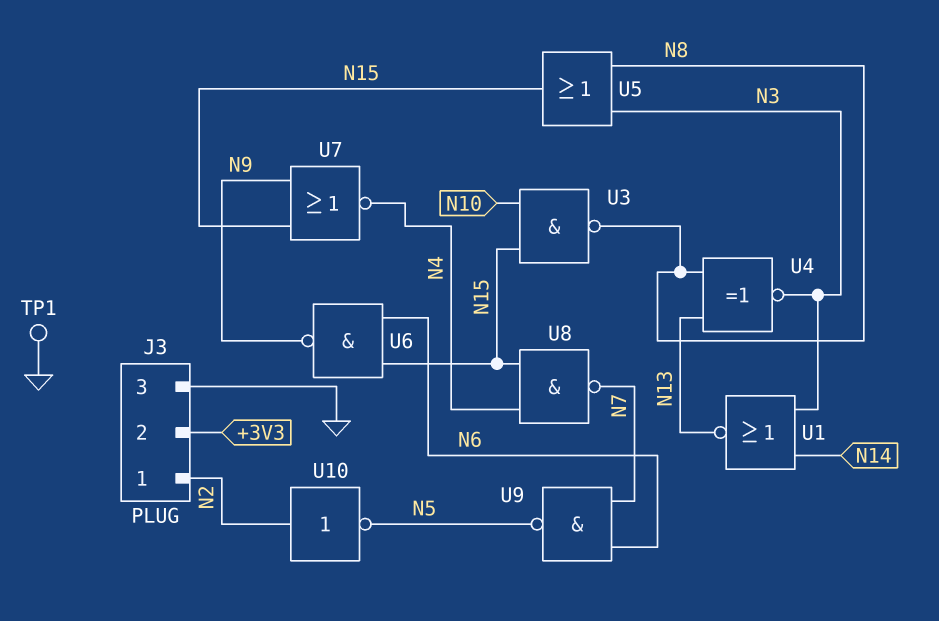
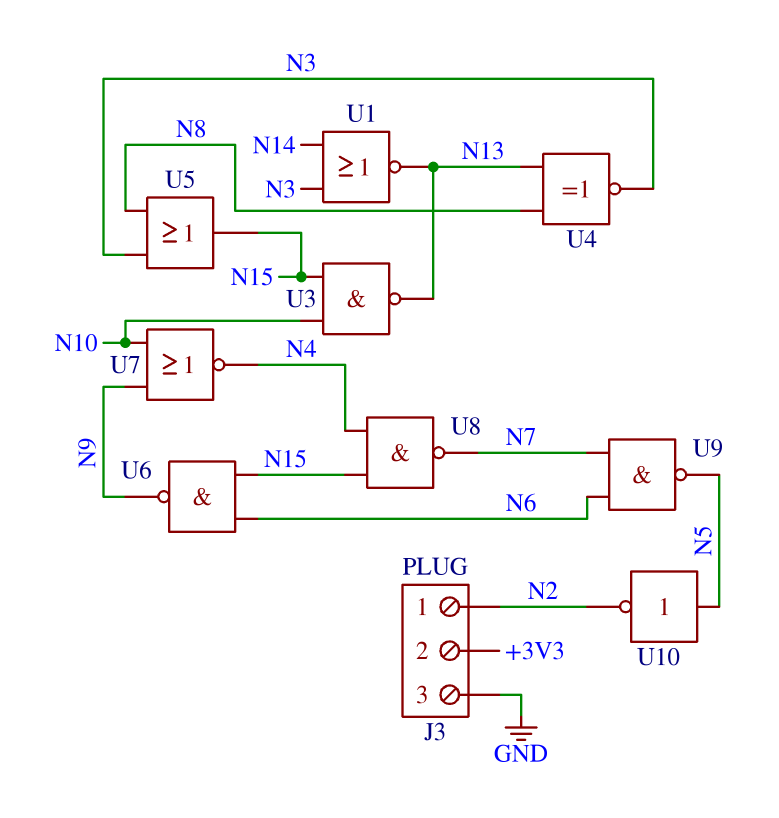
TP1: test point (GND) -> none
U3: NAND (in N10, in N15, out N8) -> NAND (in N10, in N15, out N13)
U7: NOR (in N9, in N15, out N4) -> NOR (in N9, in N10, out N4)
U10: NOT (in N2, out N5) -> NOT (in N5, out N2)

